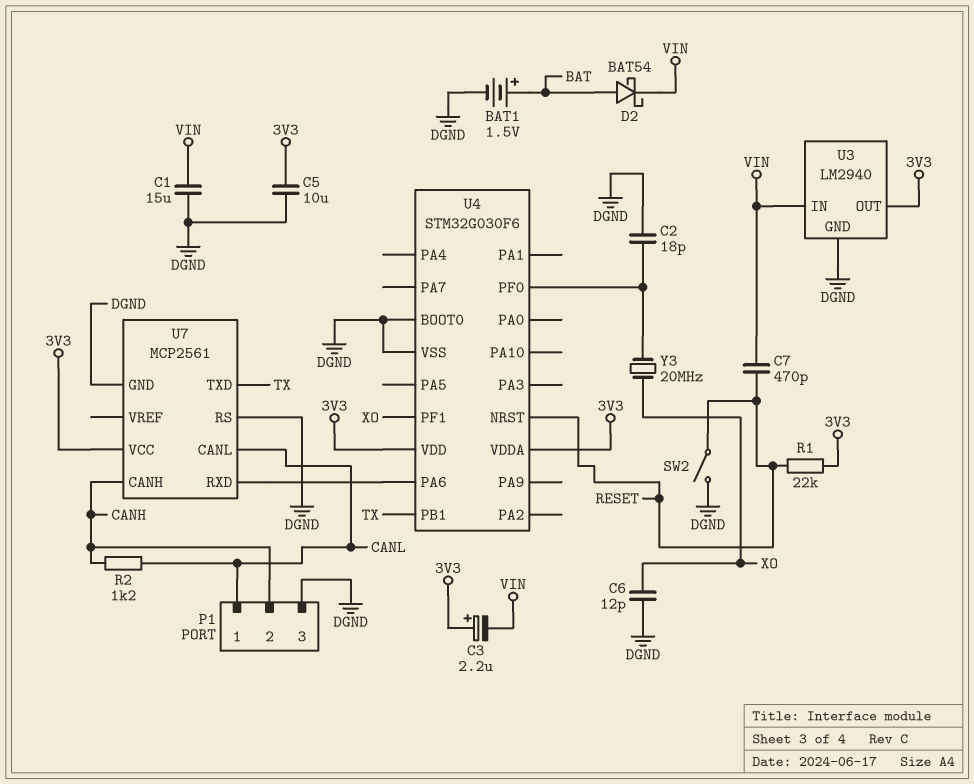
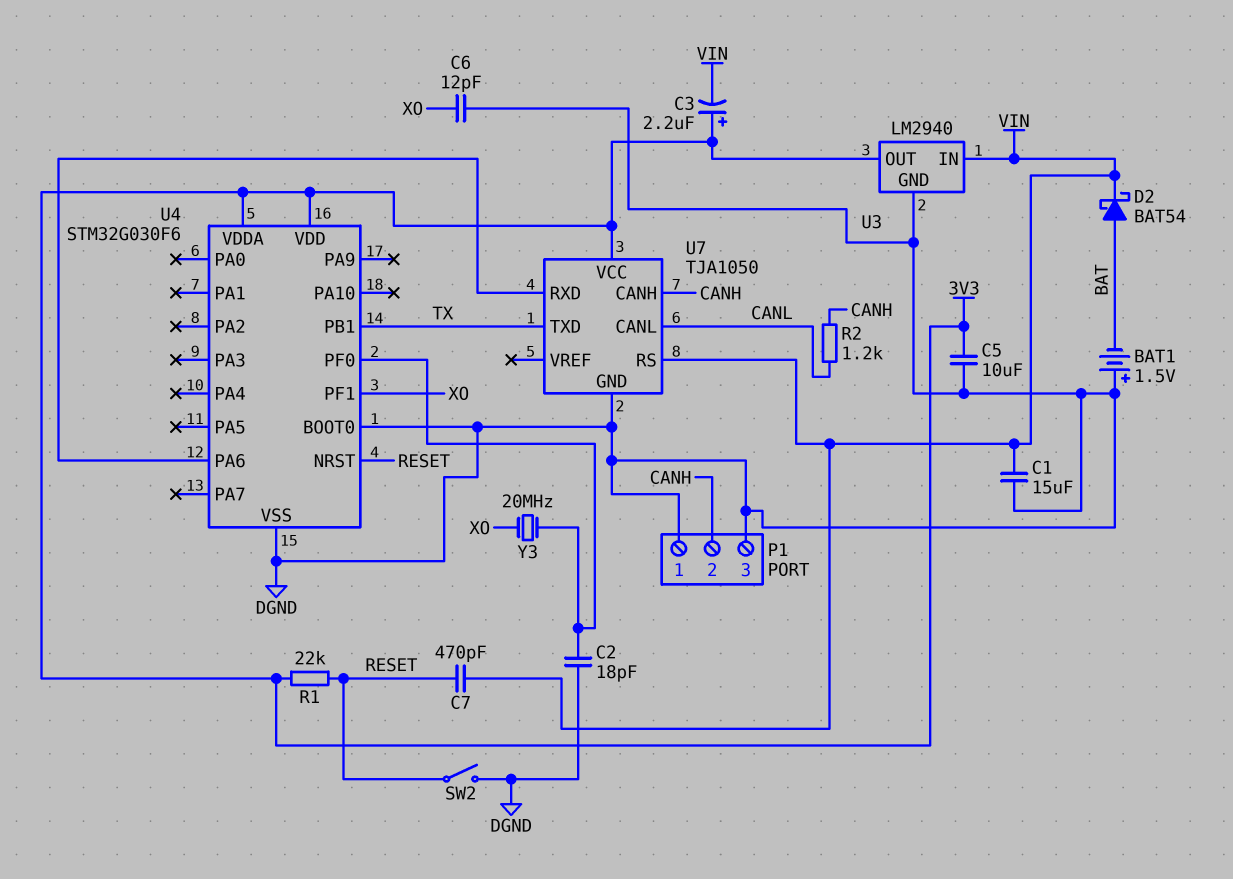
BAT1: 1.5V (plus BAT, minus DGND) -> 1.5V (plus DGND, minus BAT)
P1 pin 1: CANL -> DGND
U7: MCP2561 -> TJA1050
U7 pin RS: DGND -> VIN

